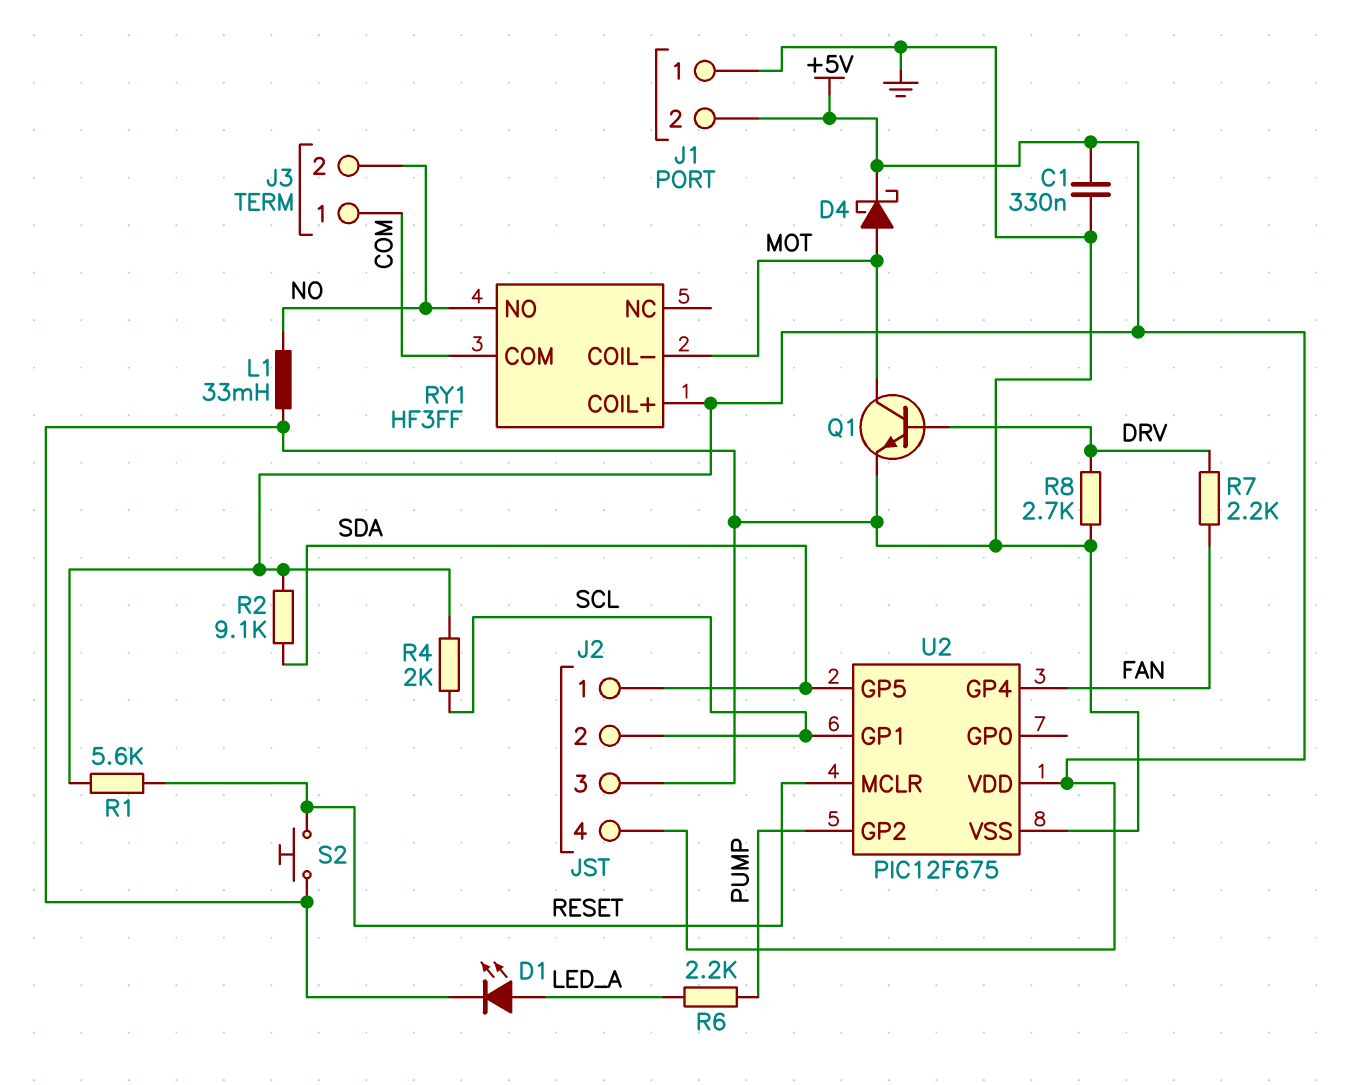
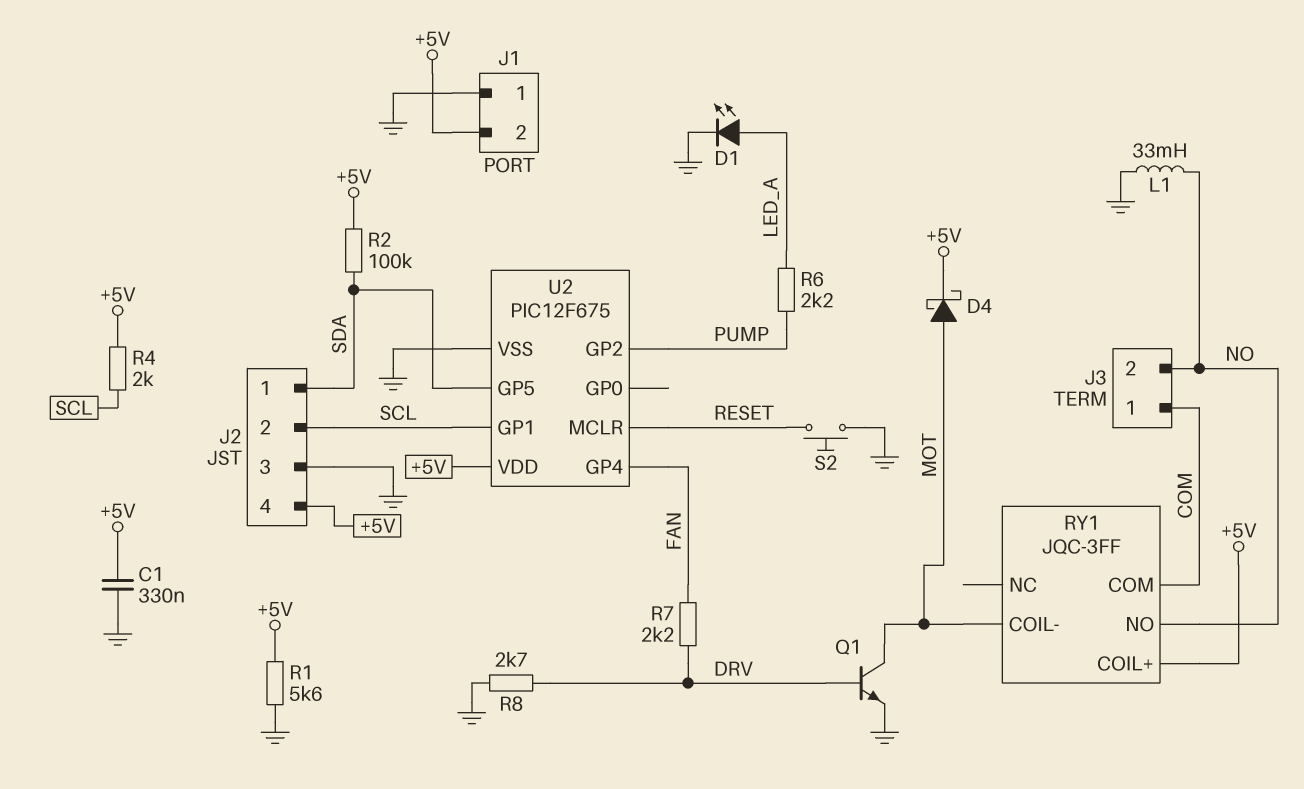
R1: 5.6k (+5V, RESET) -> 5.6k (+5V, GND)
R2: 9.1k (+5V, SDA) -> 100k (+5V, SDA)
RY1: HF3FF -> JQC-3FF

